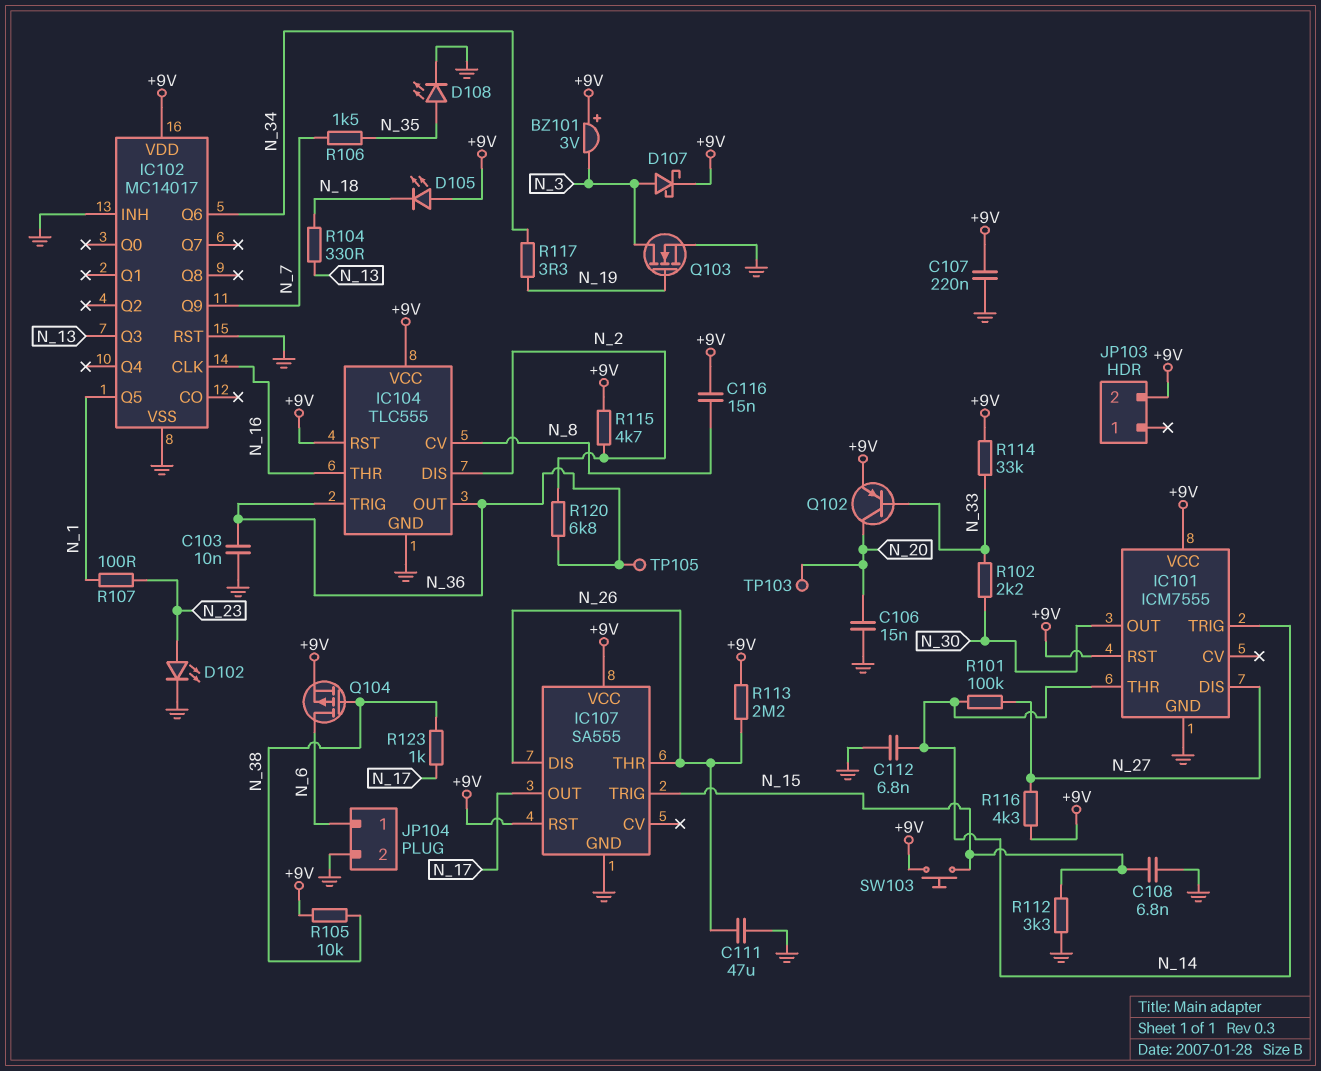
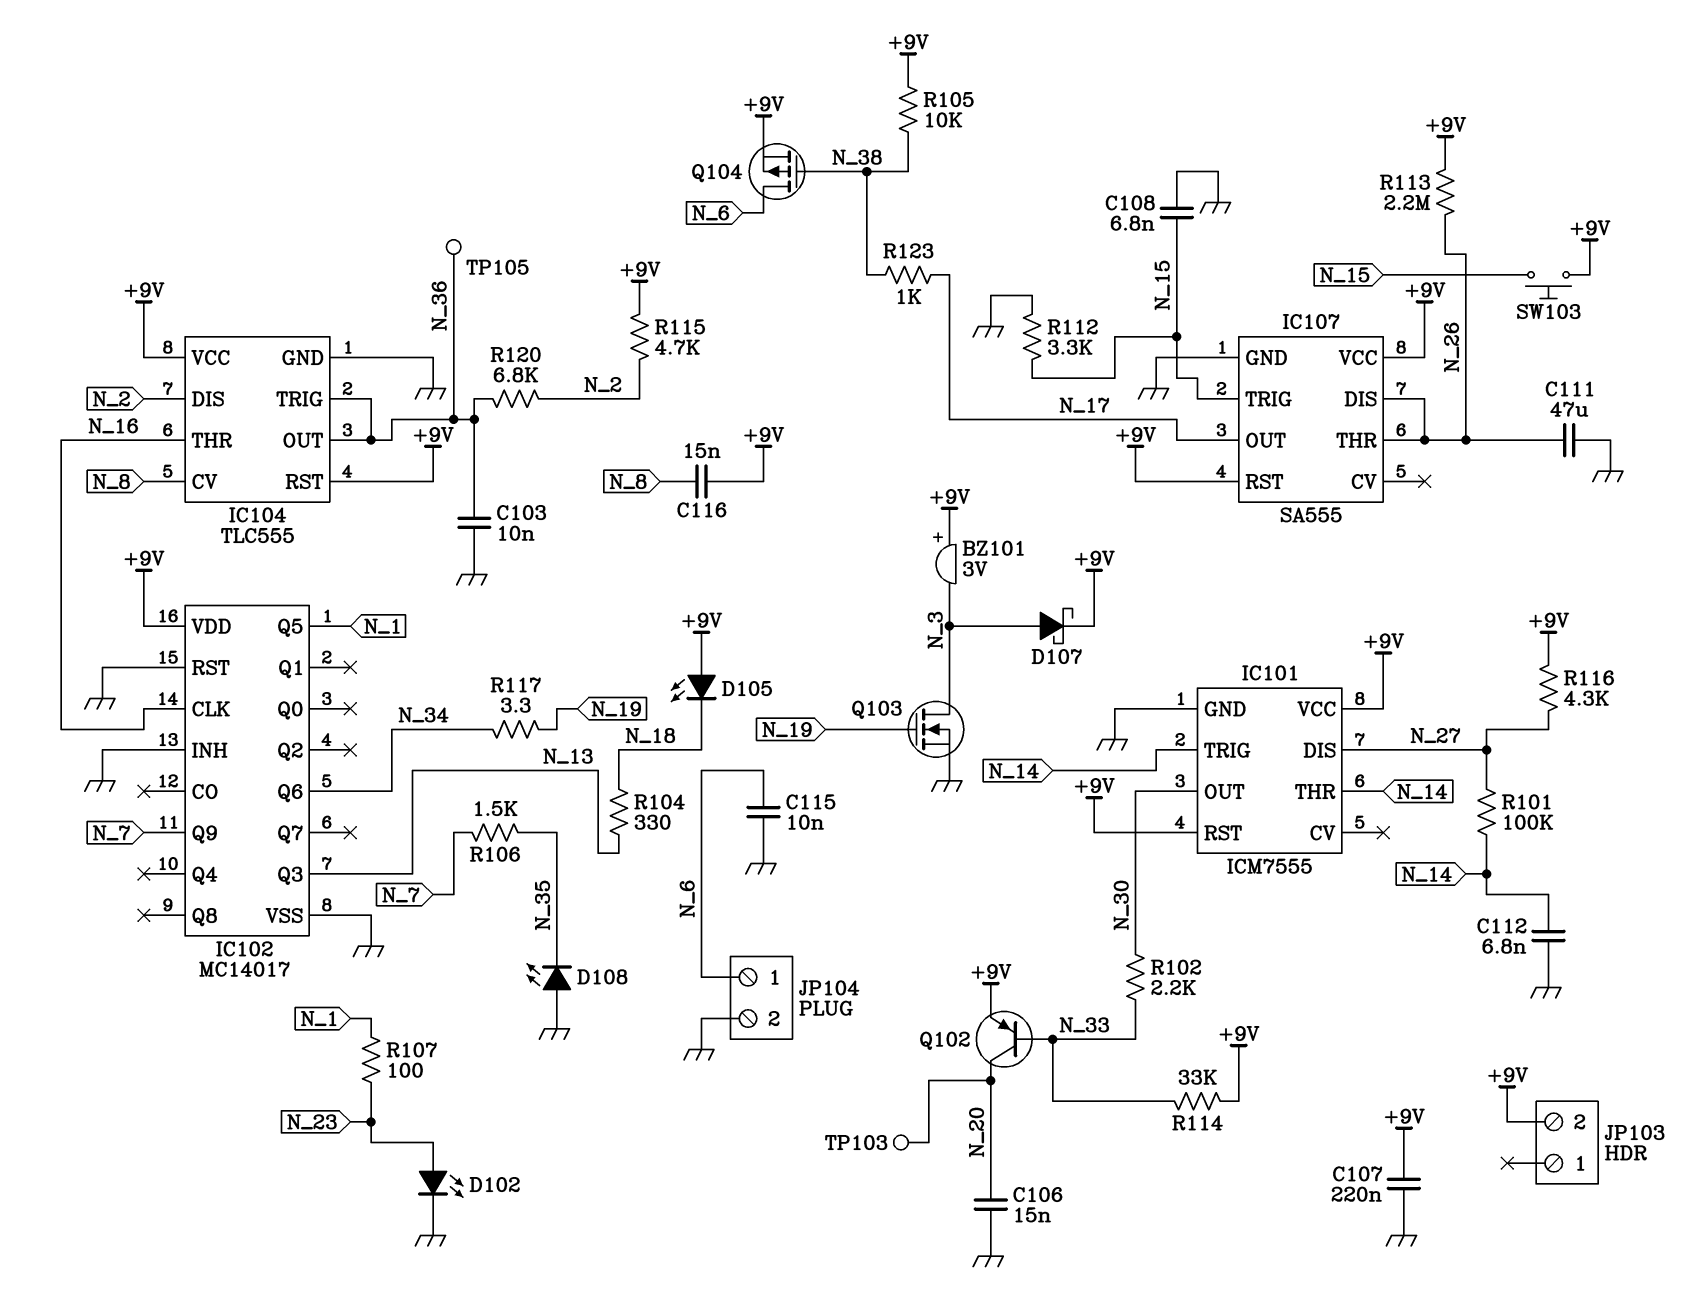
C115: none -> 10nF (GND, N_6)
D108: LED (A N_35, K GND) -> LED (A GND, K N_35)

